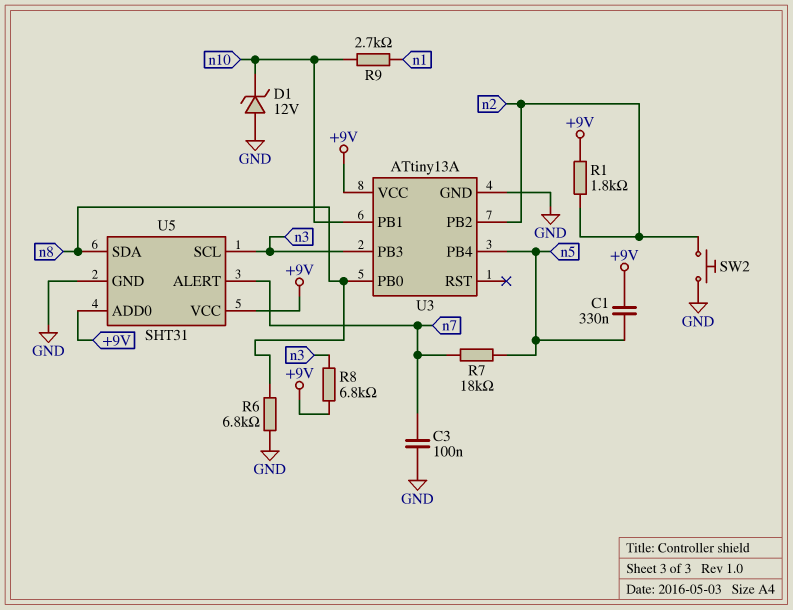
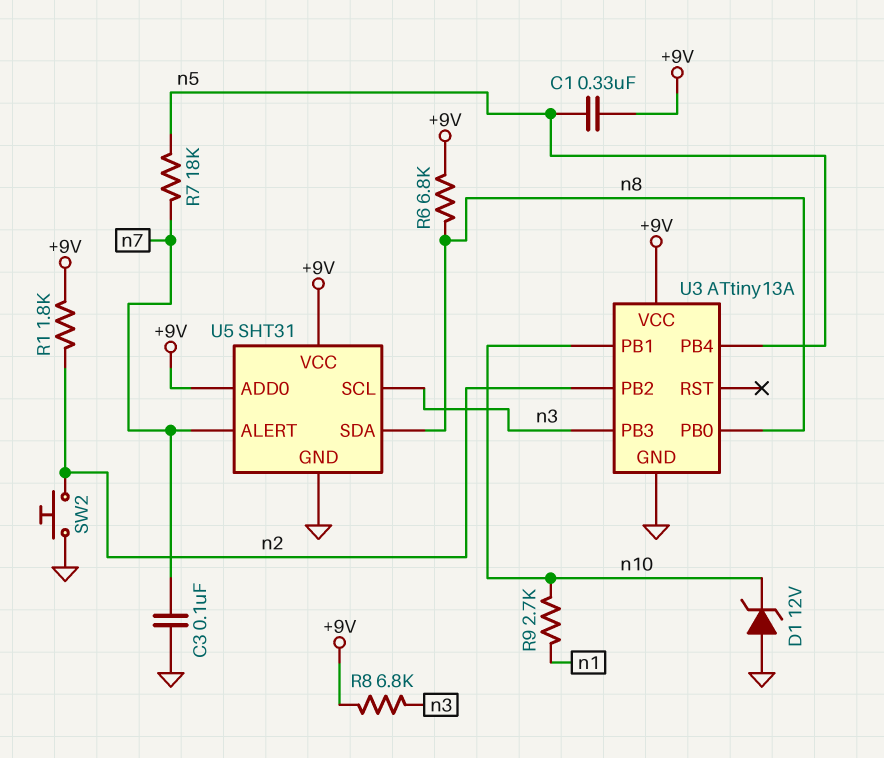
R6: 6.8k (GND, n8) -> 6.8k (+9V, n8)

